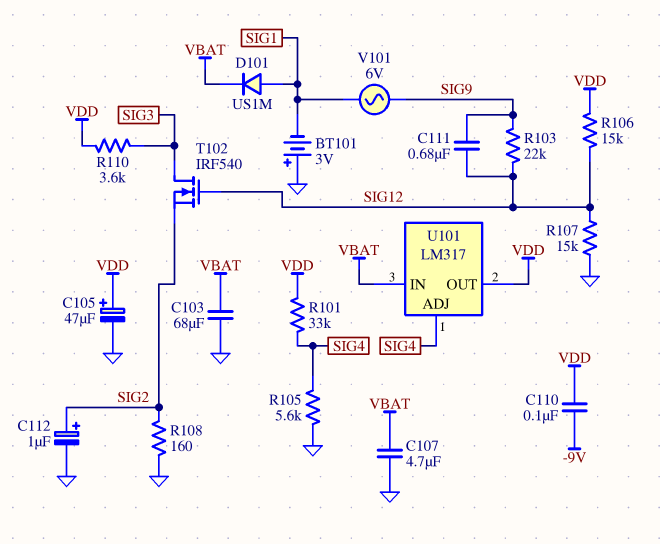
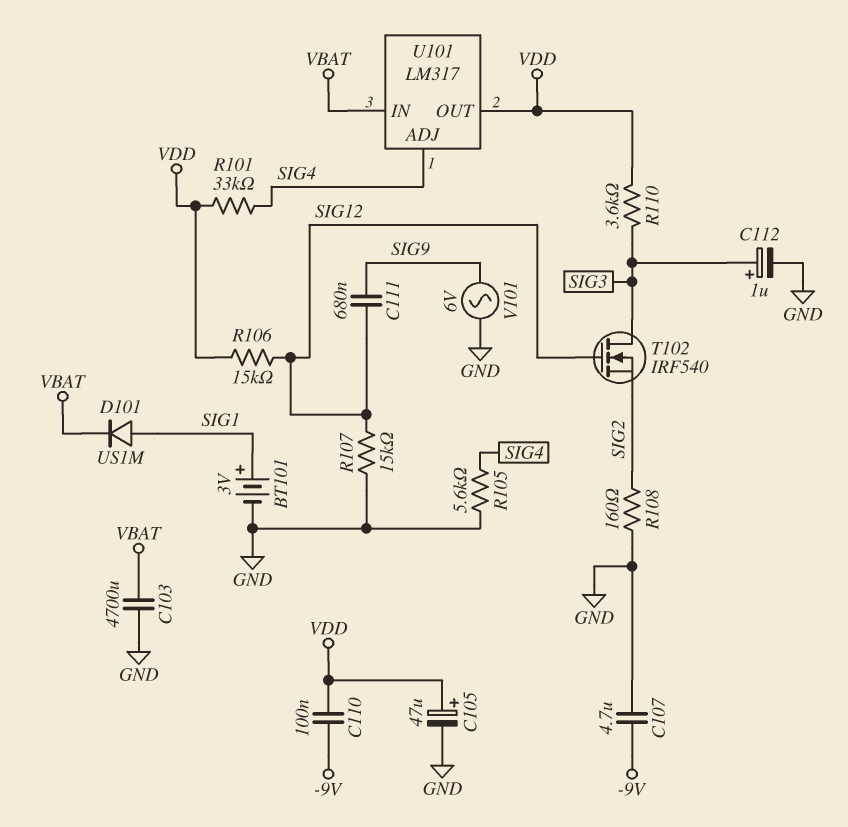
BT101: 3V (plus GND, minus SIG1) -> 3V (plus SIG1, minus GND)
C103: 68uF (GND, VBAT) -> 4700uF (GND, VBAT)
C107: 4.7uF (GND, VBAT) -> 4.7uF (-9V, GND)
C112: 1uF (plus SIG2, minus GND) -> 1uF (plus SIG3, minus GND)
R103: 22k (SIG9, SIG12) -> none
V101: AC 6V (SIG1, SIG9) -> AC 6V (GND, SIG9)

